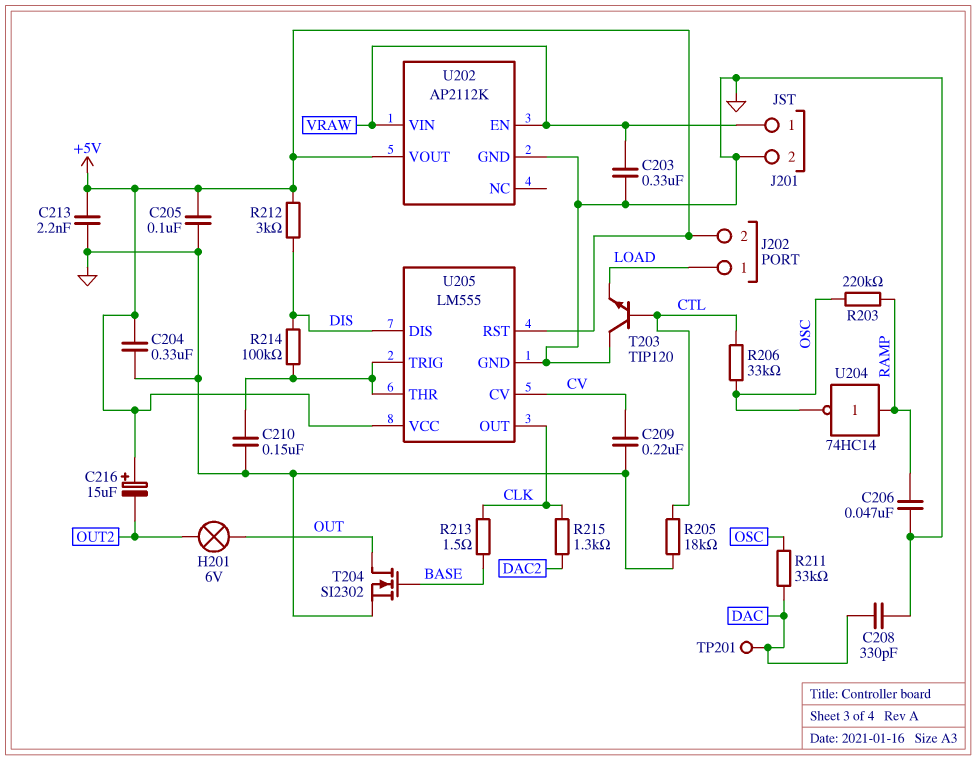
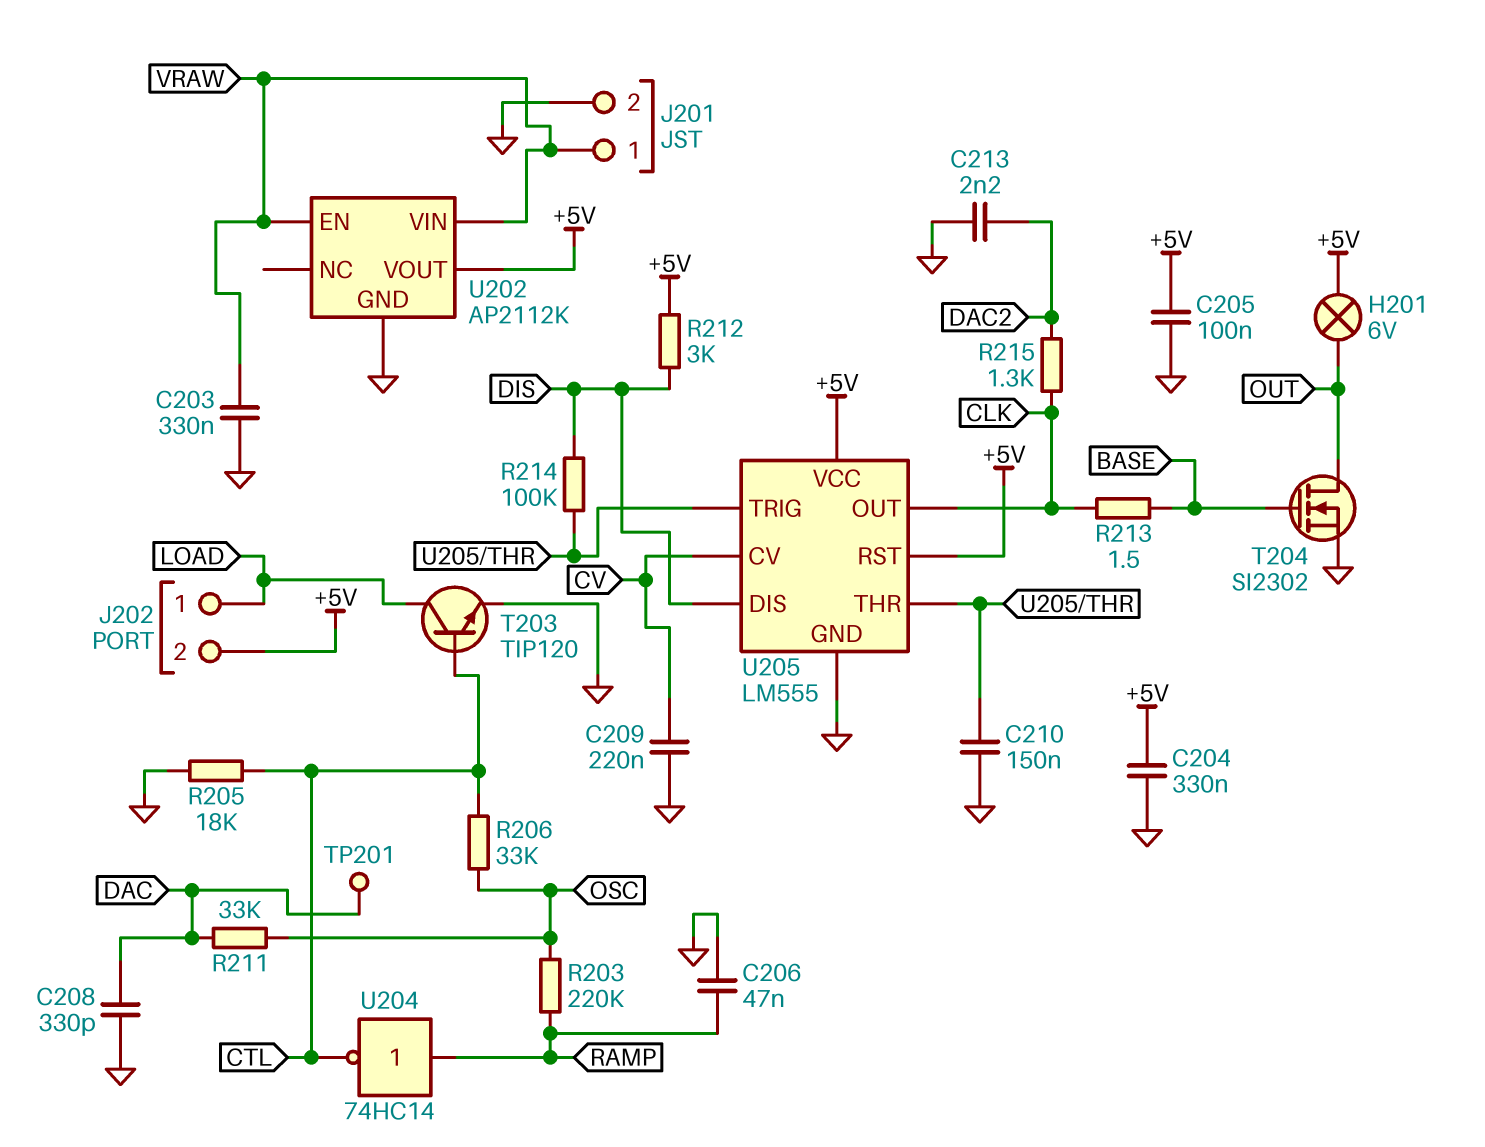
C213: 2.2nF (+5V, GND) -> 2.2nF (DAC2, GND)
C216: 15uF (plus +5V, minus OUT2) -> none
H201: lamp 6V (OUT, OUT2) -> lamp 6V (+5V, OUT)
T203: NPN TIP120 (B CTL, C GND, E LOAD) -> NPN TIP120 (B CTL, C LOAD, E GND)
U204: NOT 74HC14 (in RAMP, out OSC) -> NOT 74HC14 (in RAMP, out CTL)

